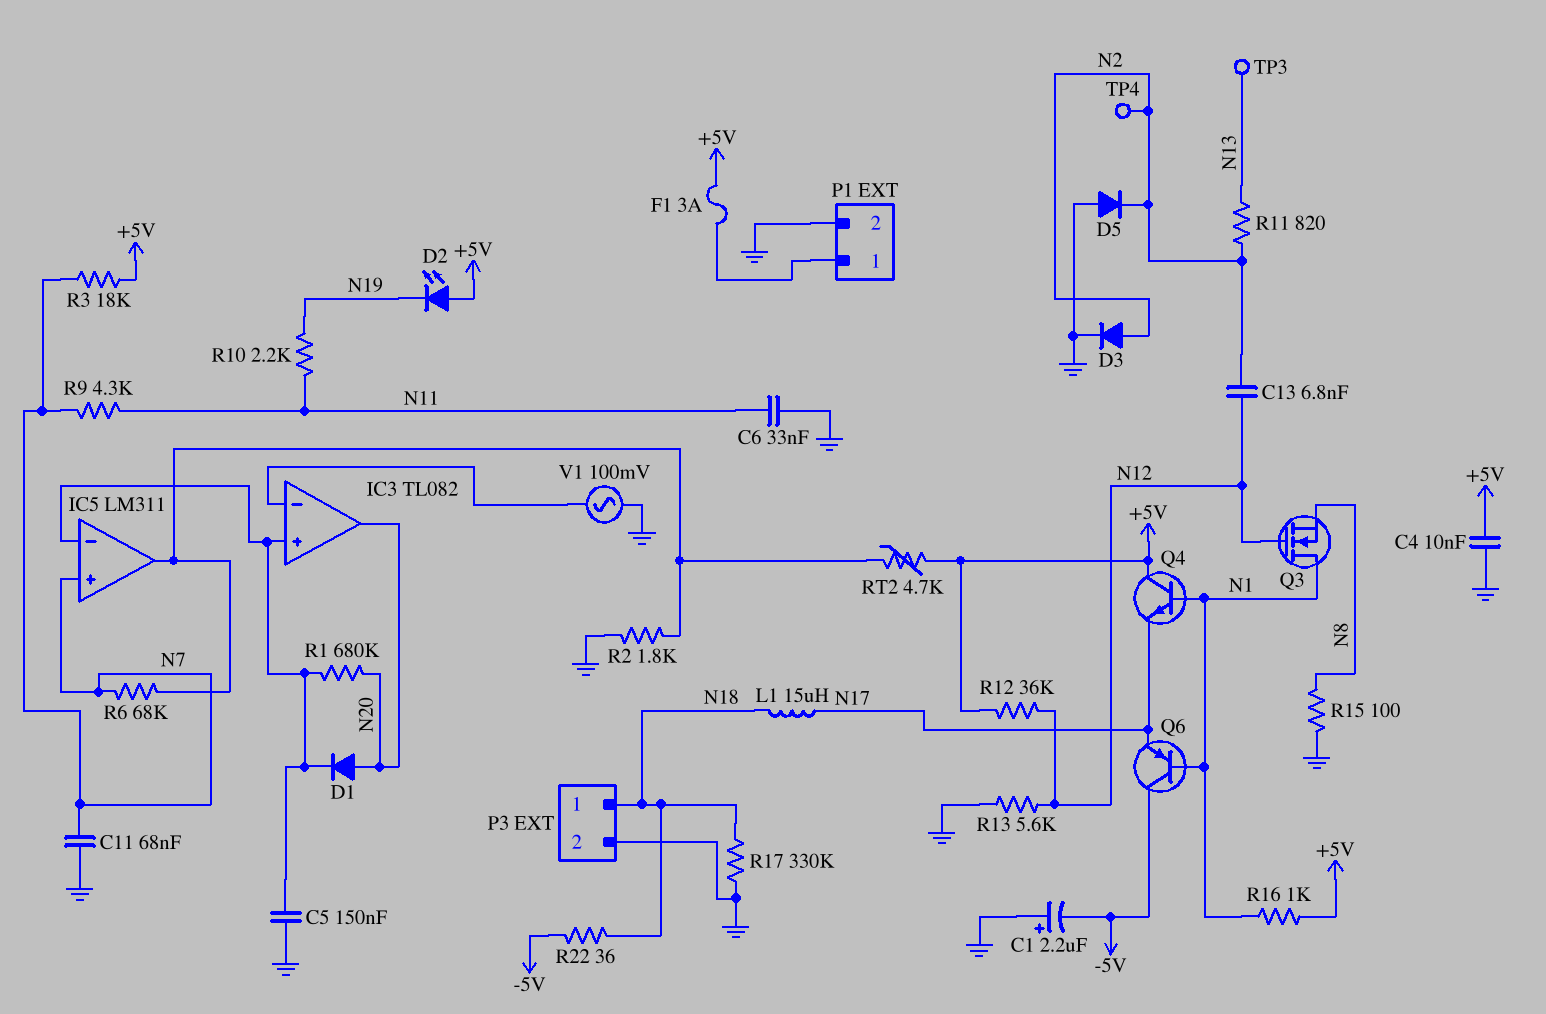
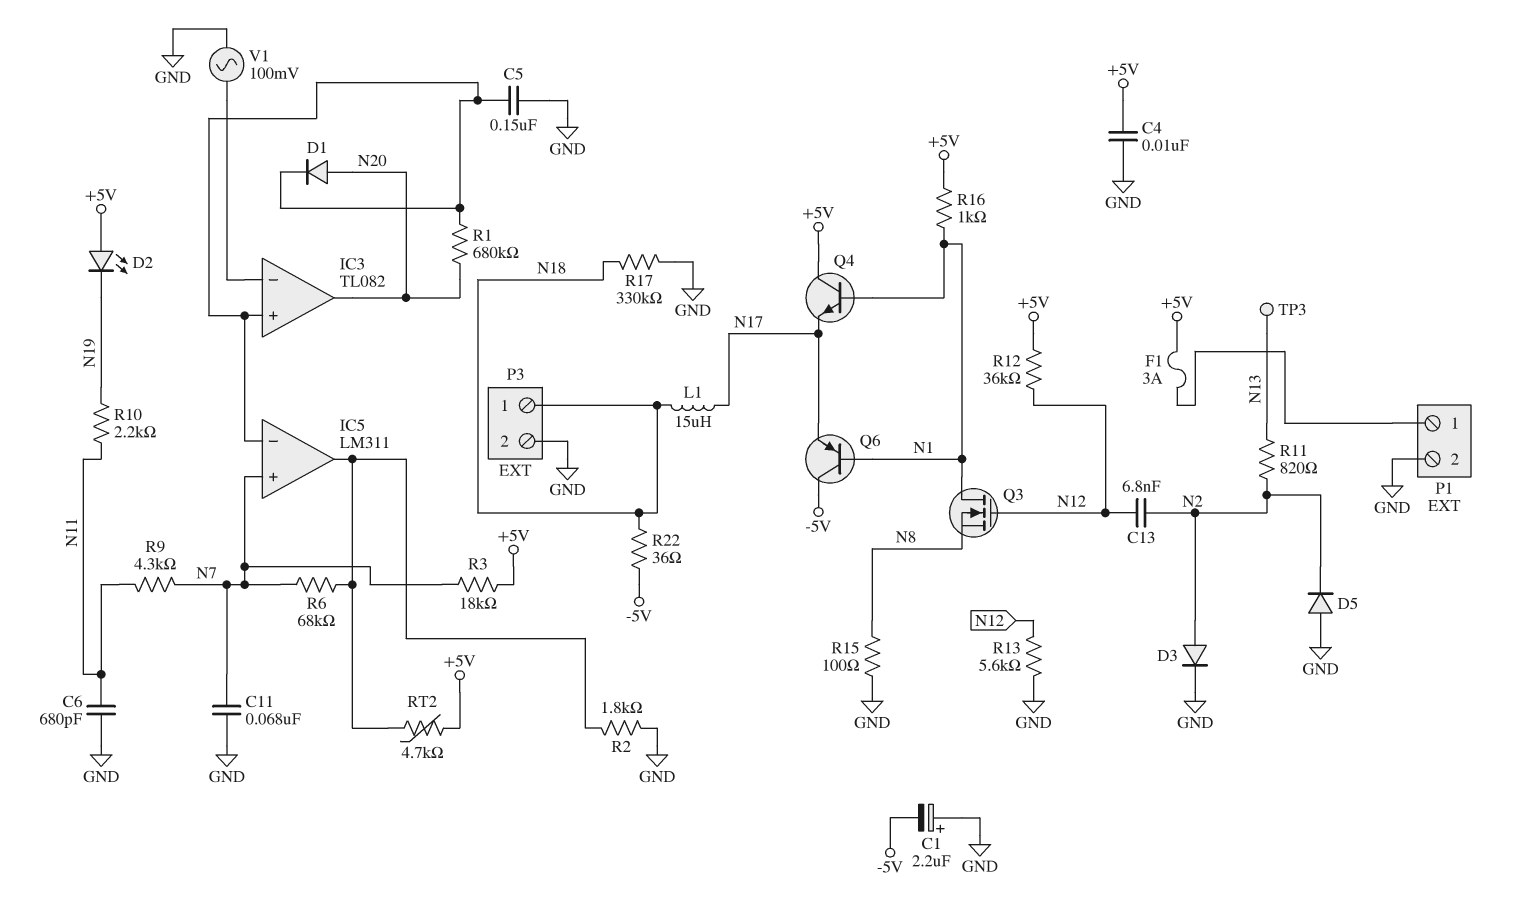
C6: 33nF (GND, N11) -> 680pF (GND, N11)
TP4: test point (N2) -> none

